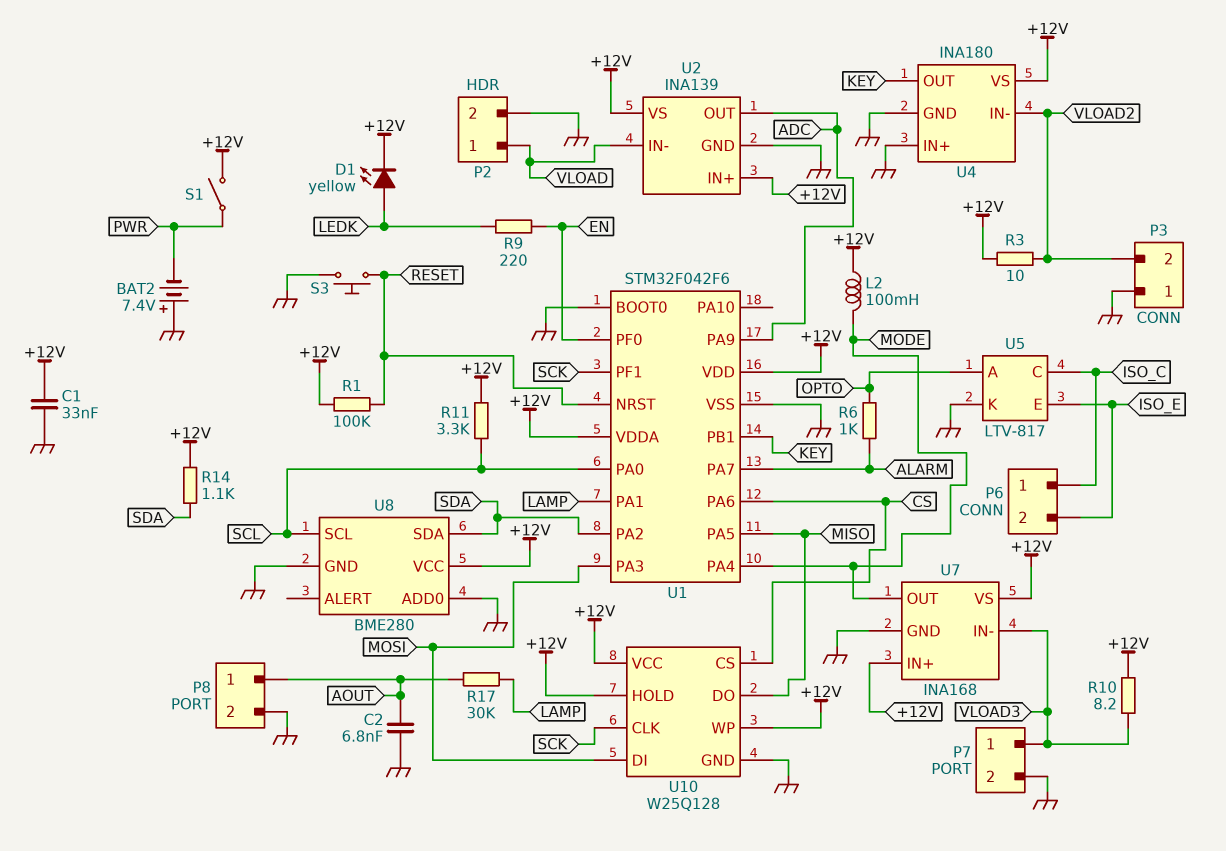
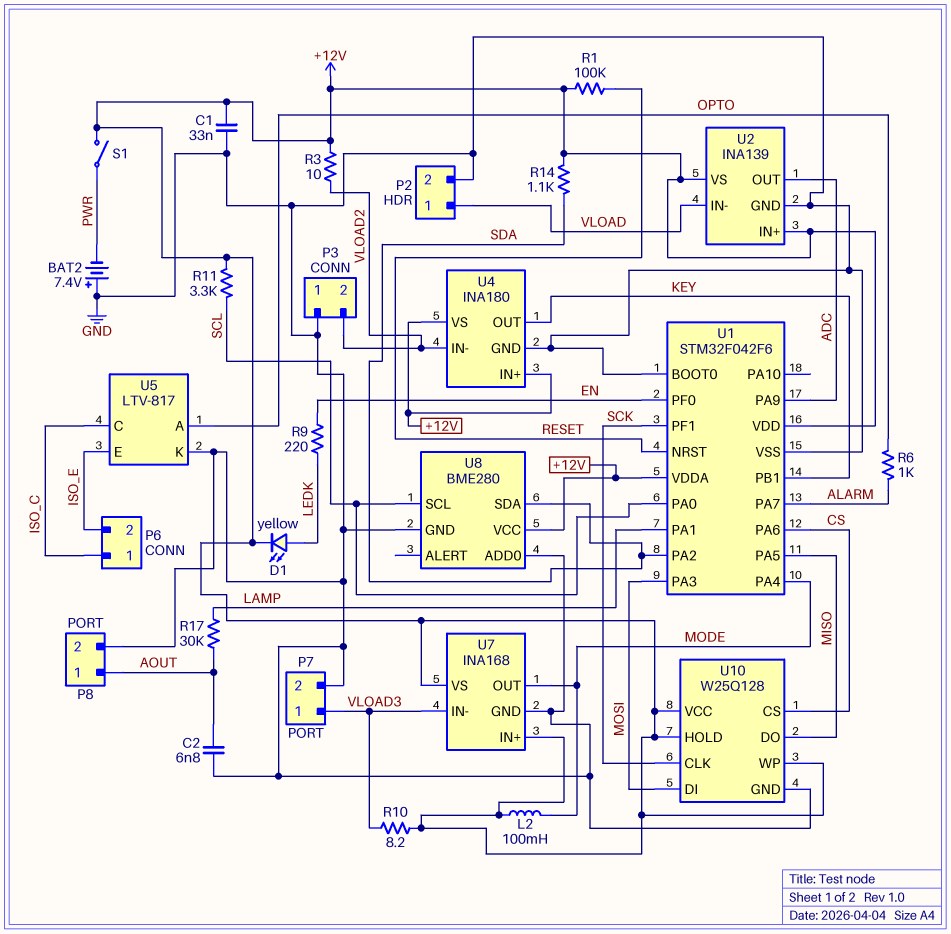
S3: button (GND, RESET) -> none
U4 pin IN+: GND -> +12V

